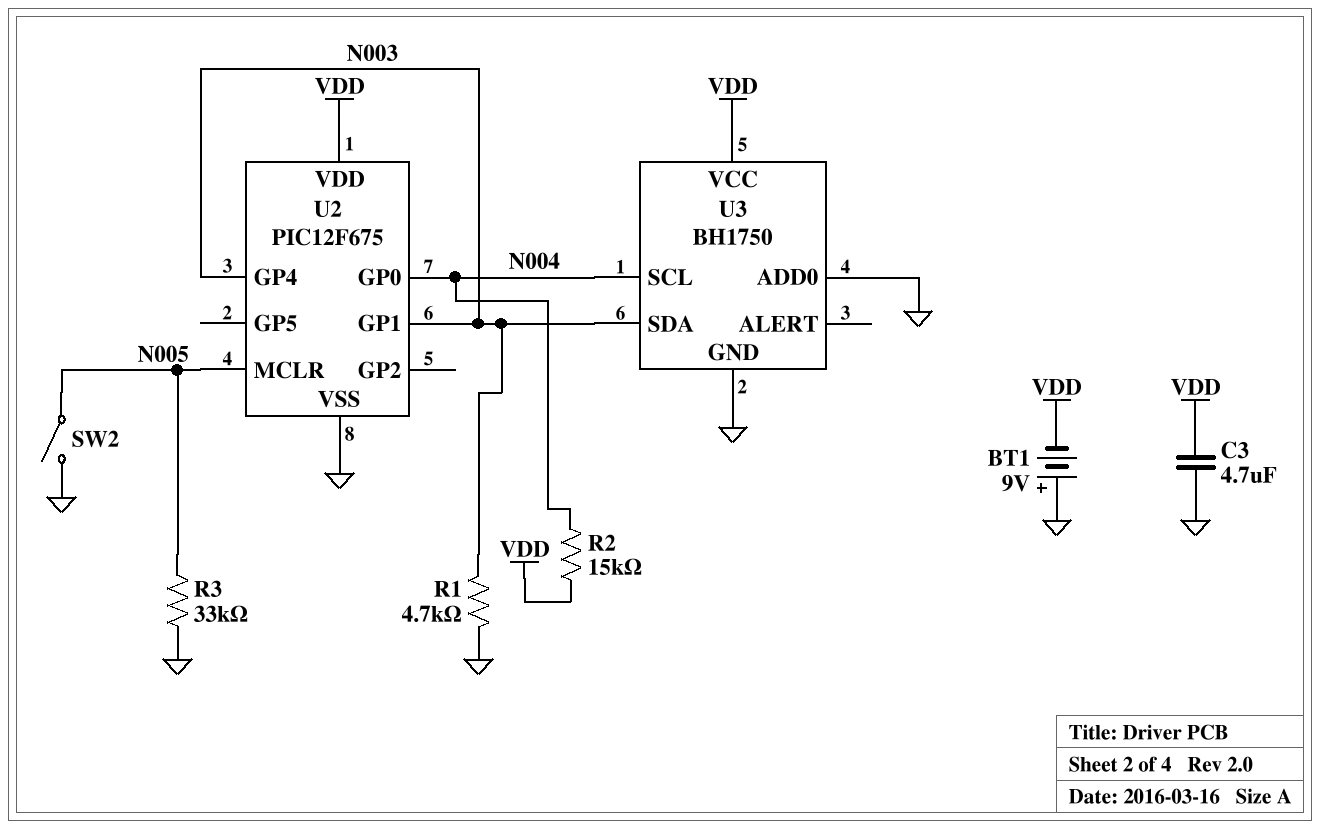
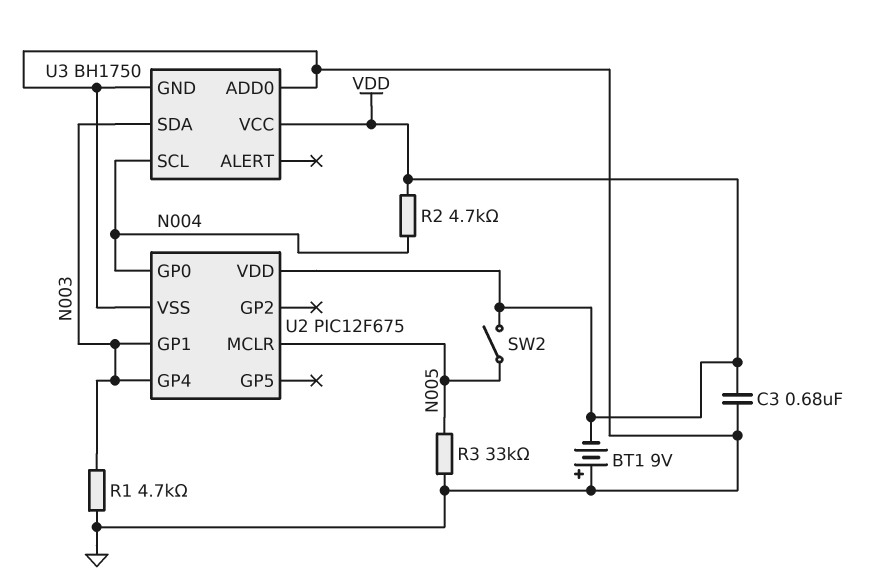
C3: 4.7uF (GND, VDD) -> 680nF (GND, VDD)
R2: 15k (N004, VDD) -> 4.7k (N004, VDD)
SW2: switch (GND, N005) -> switch (N005, VDD)

